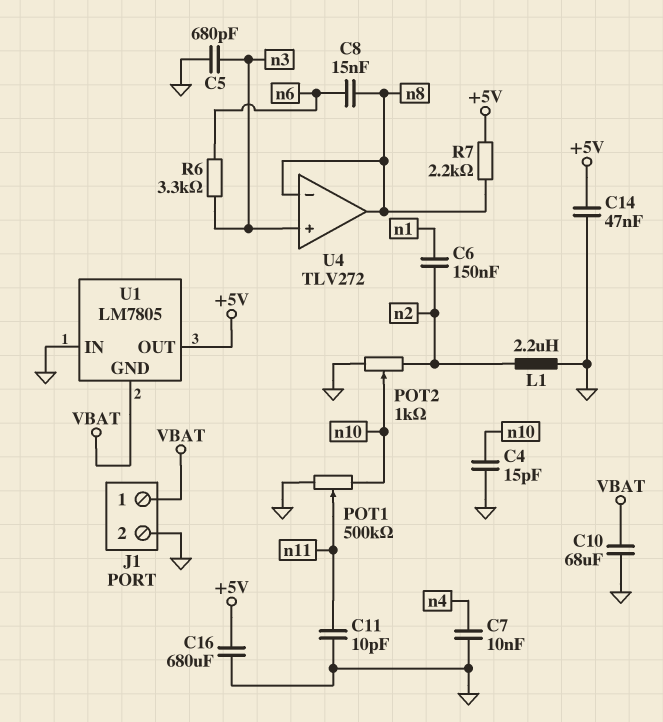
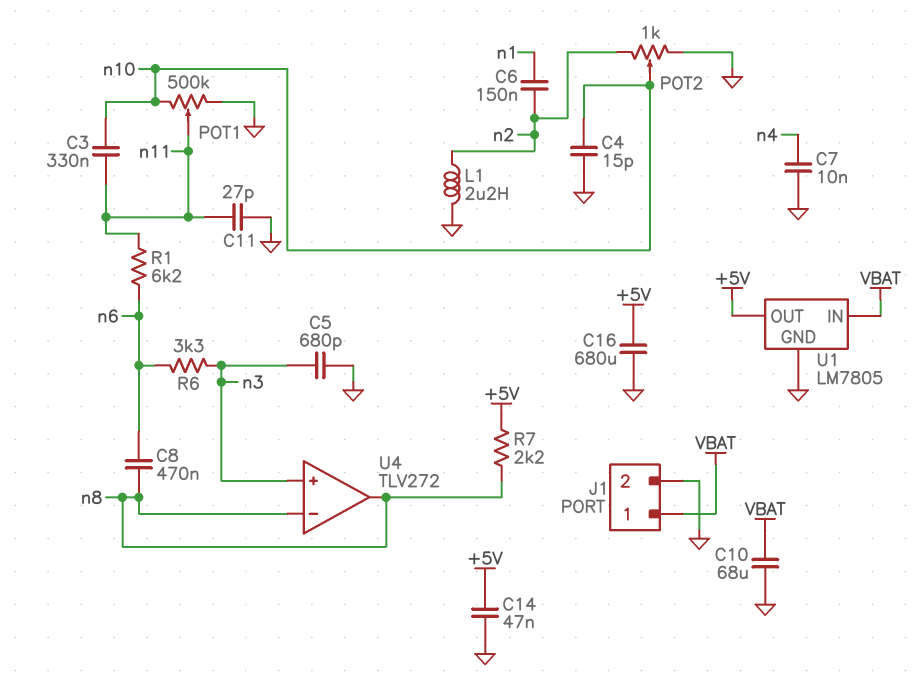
C3: none -> 330nF (n10, n11)
C8: 15nF (n6, n8) -> 470nF (n6, n8)
C11: 10pF (GND, n11) -> 27pF (GND, n11)
R1: none -> 6.2k (n6, n11)
U1 pin GND: VBAT -> GND
U1 pin IN: GND -> VBAT

